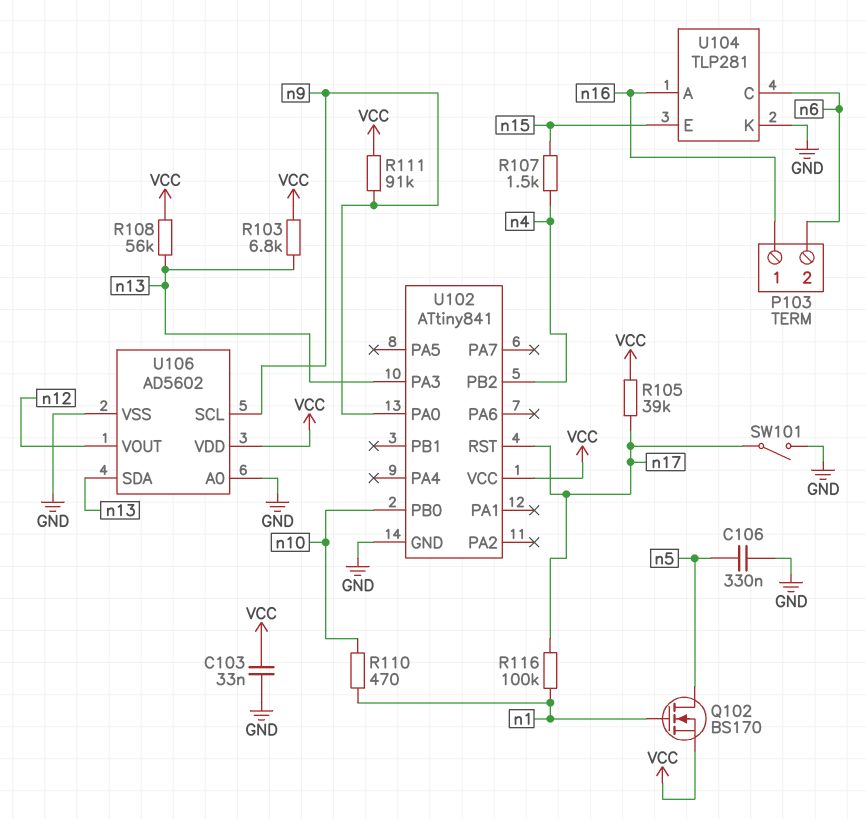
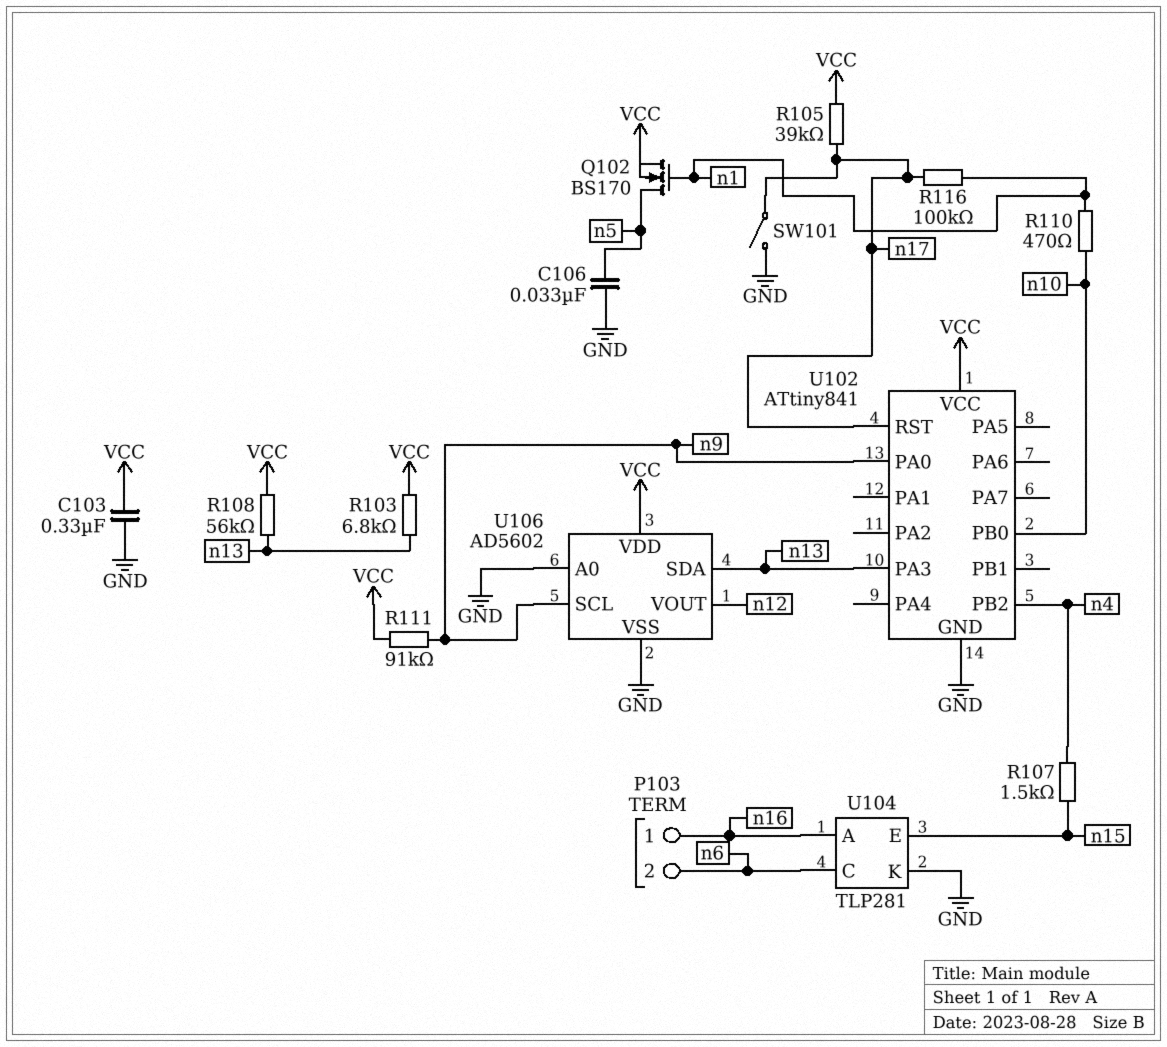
C103: 33nF (GND, VCC) -> 330nF (GND, VCC)
C106: 330nF (GND, n5) -> 33nF (GND, n5)

